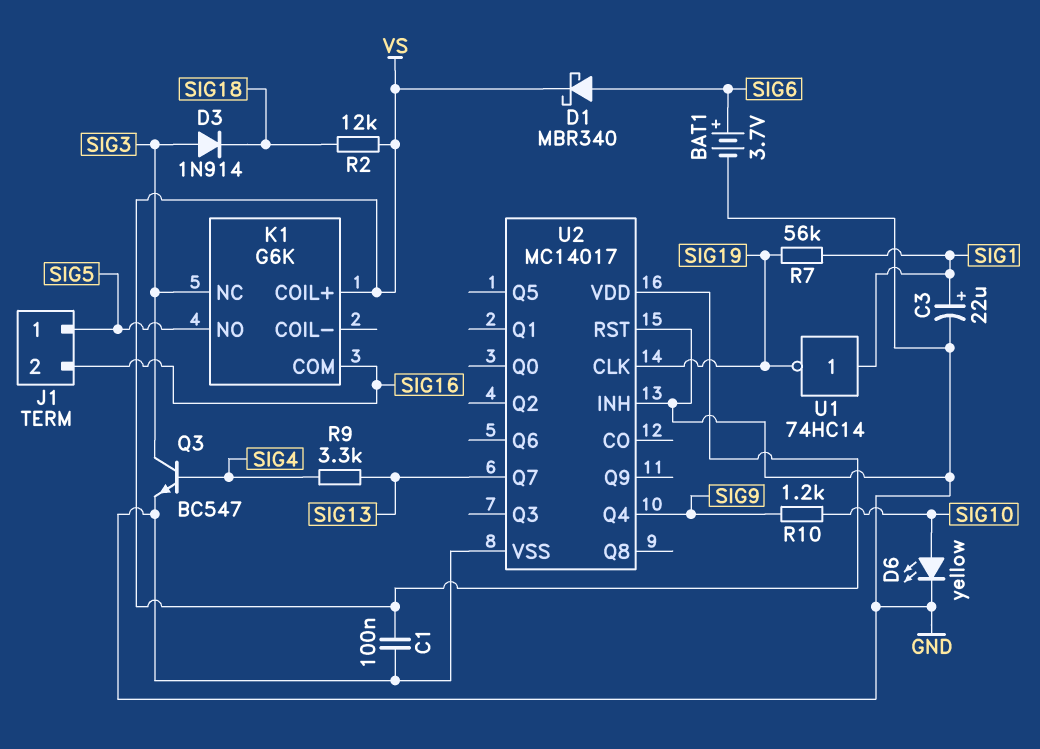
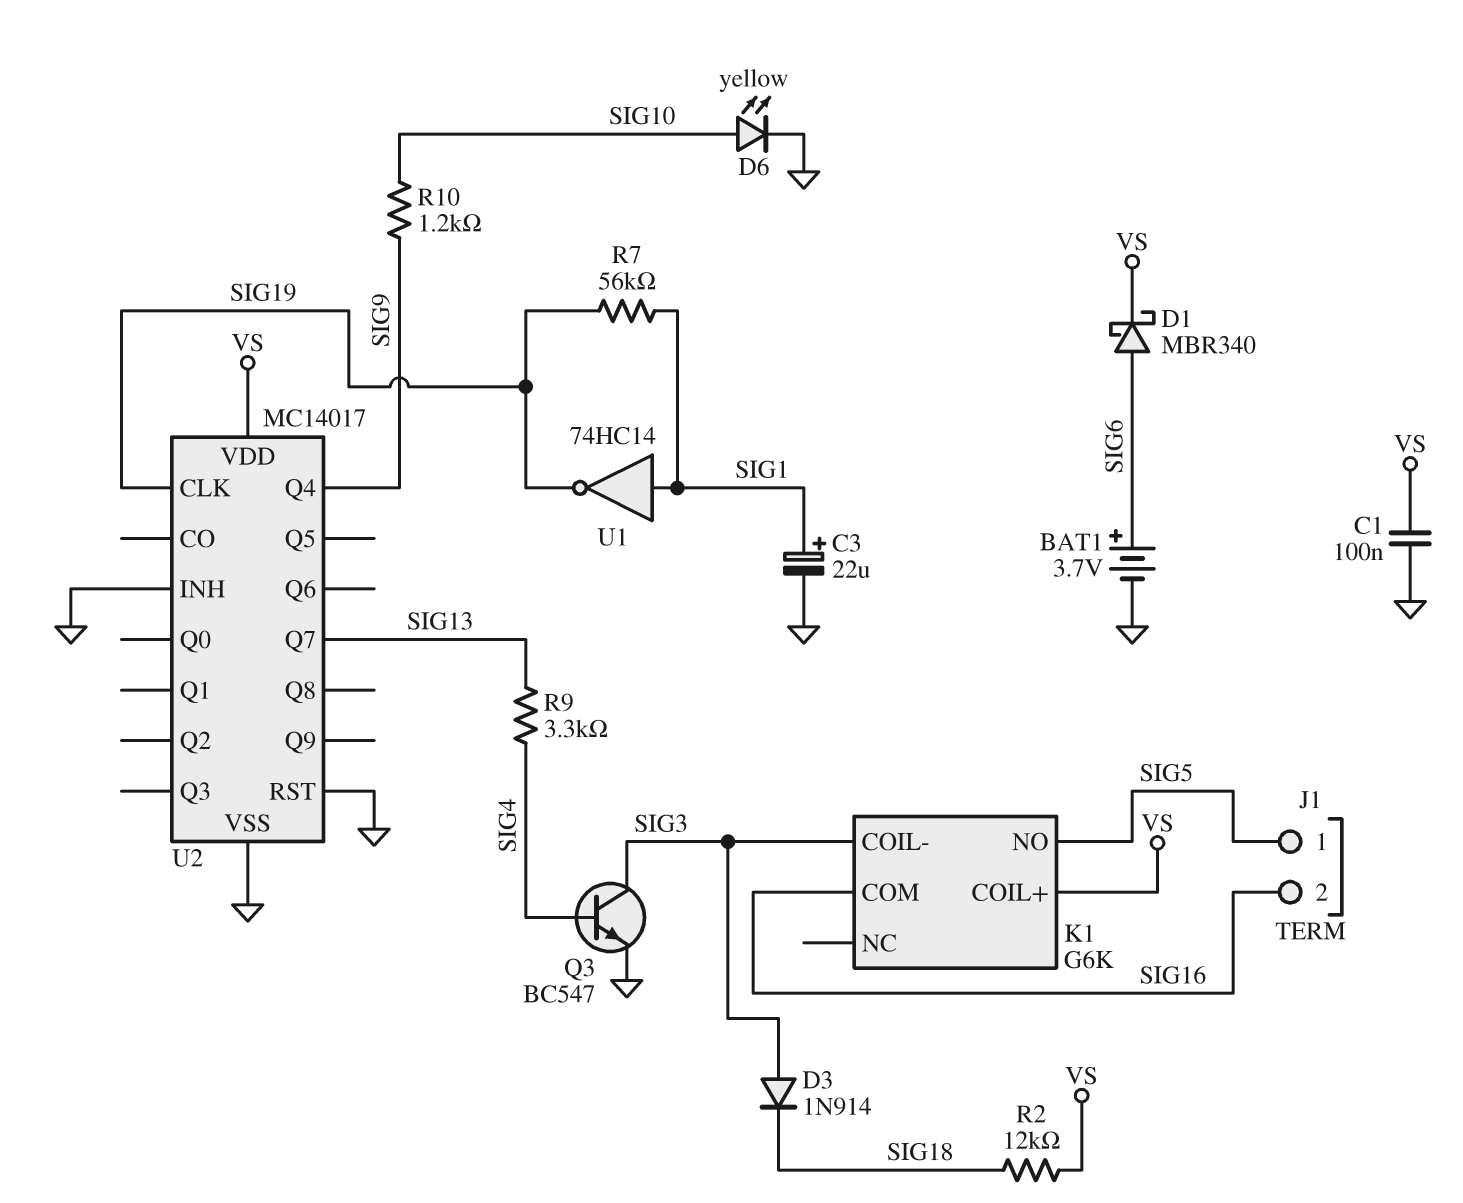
K1 pin COIL-: none -> SIG3
K1 pin NC: SIG3 -> none

